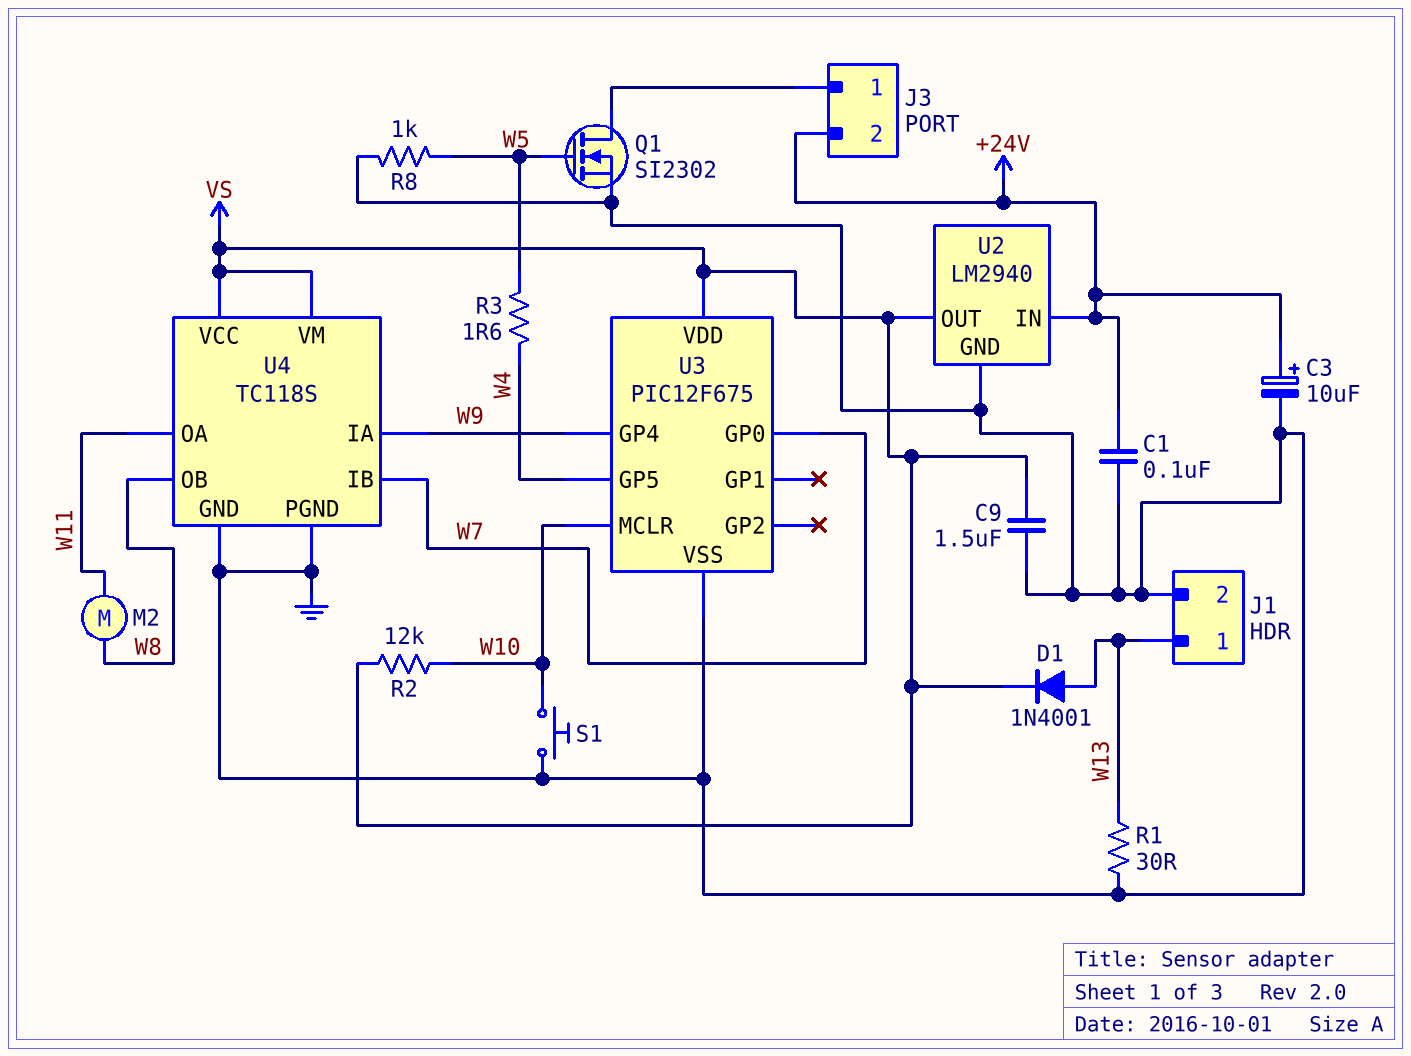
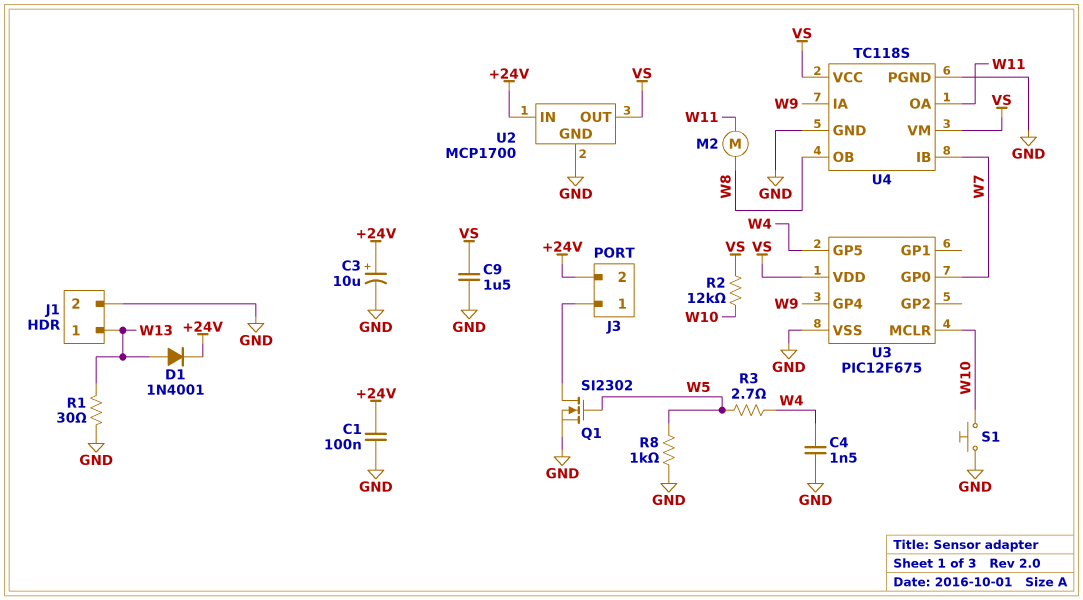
C4: none -> 1.5nF (GND, W4)
D1: diode 1N4001 (A W13, K VS) -> diode 1N4001 (A W13, K +24V)
R3: 1.6 (W4, W5) -> 2.7 (W4, W5)
U2: LM2940 -> MCP1700

